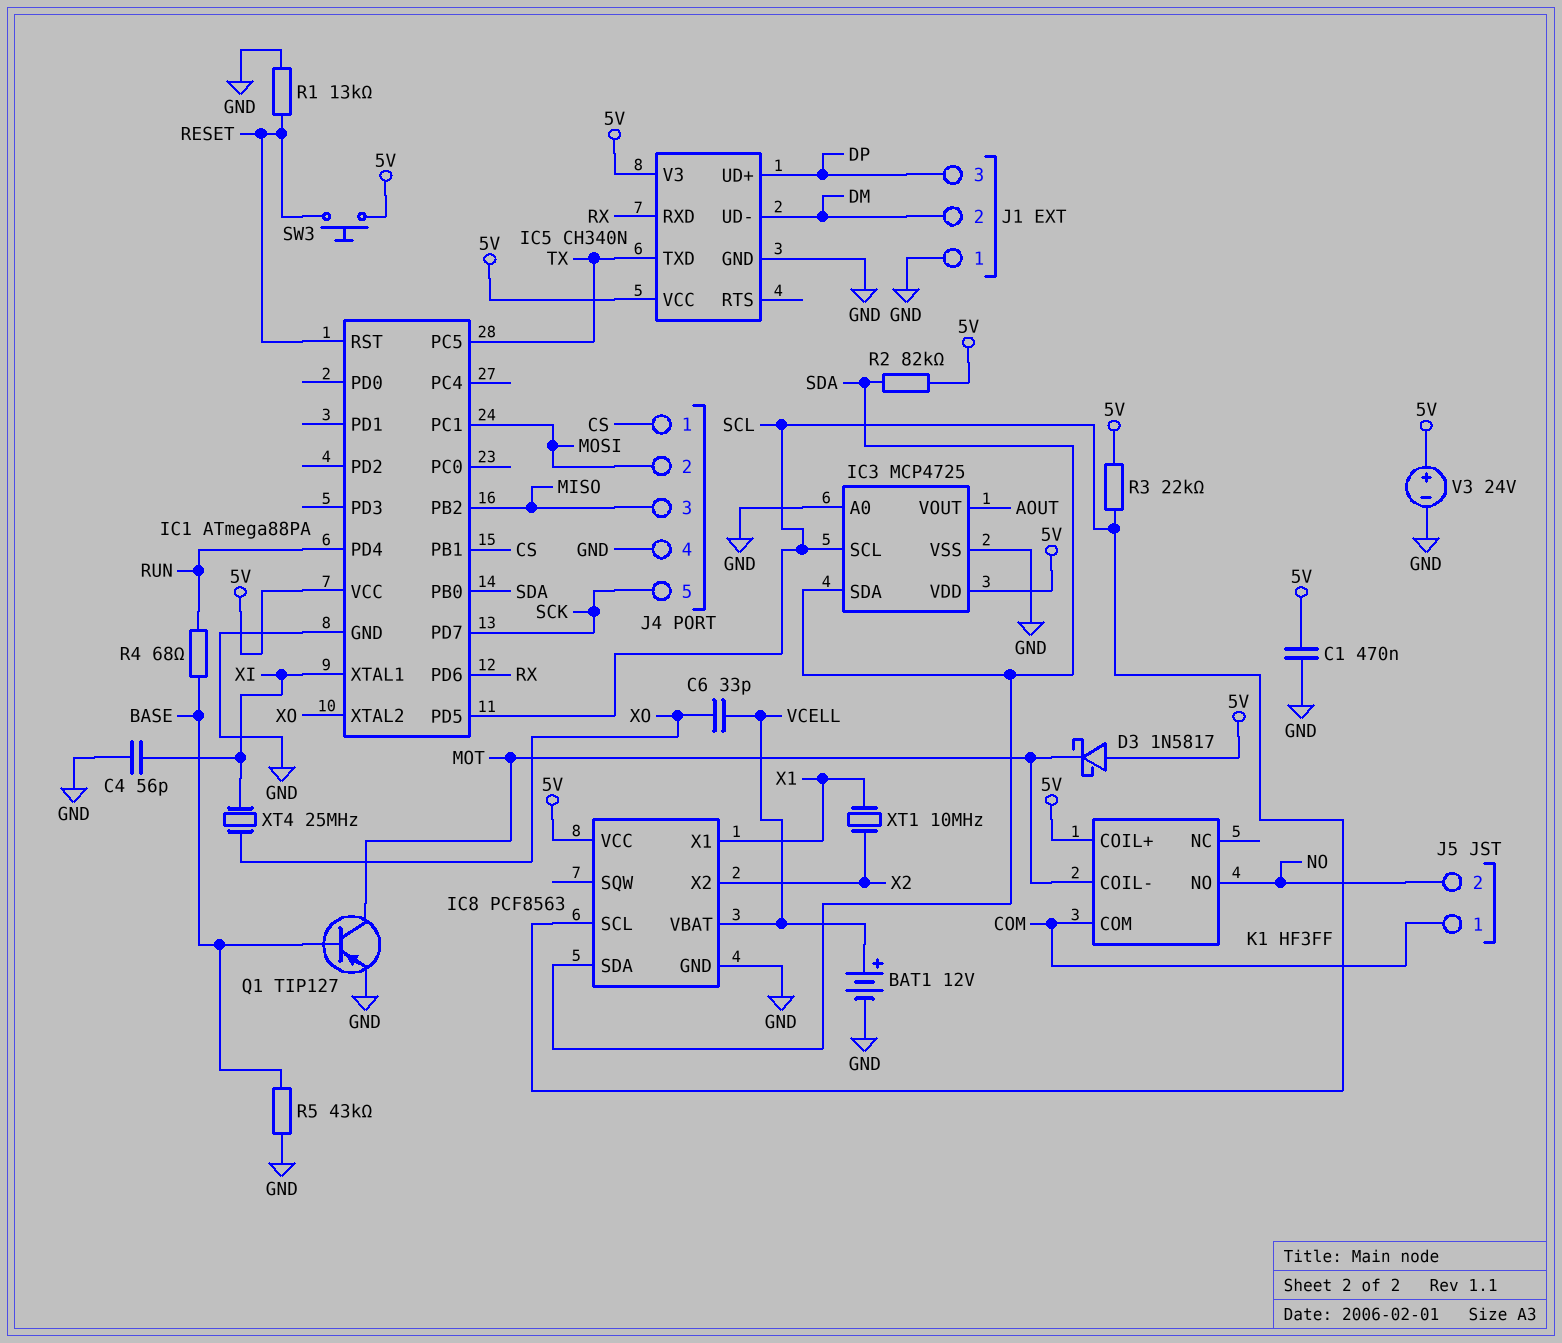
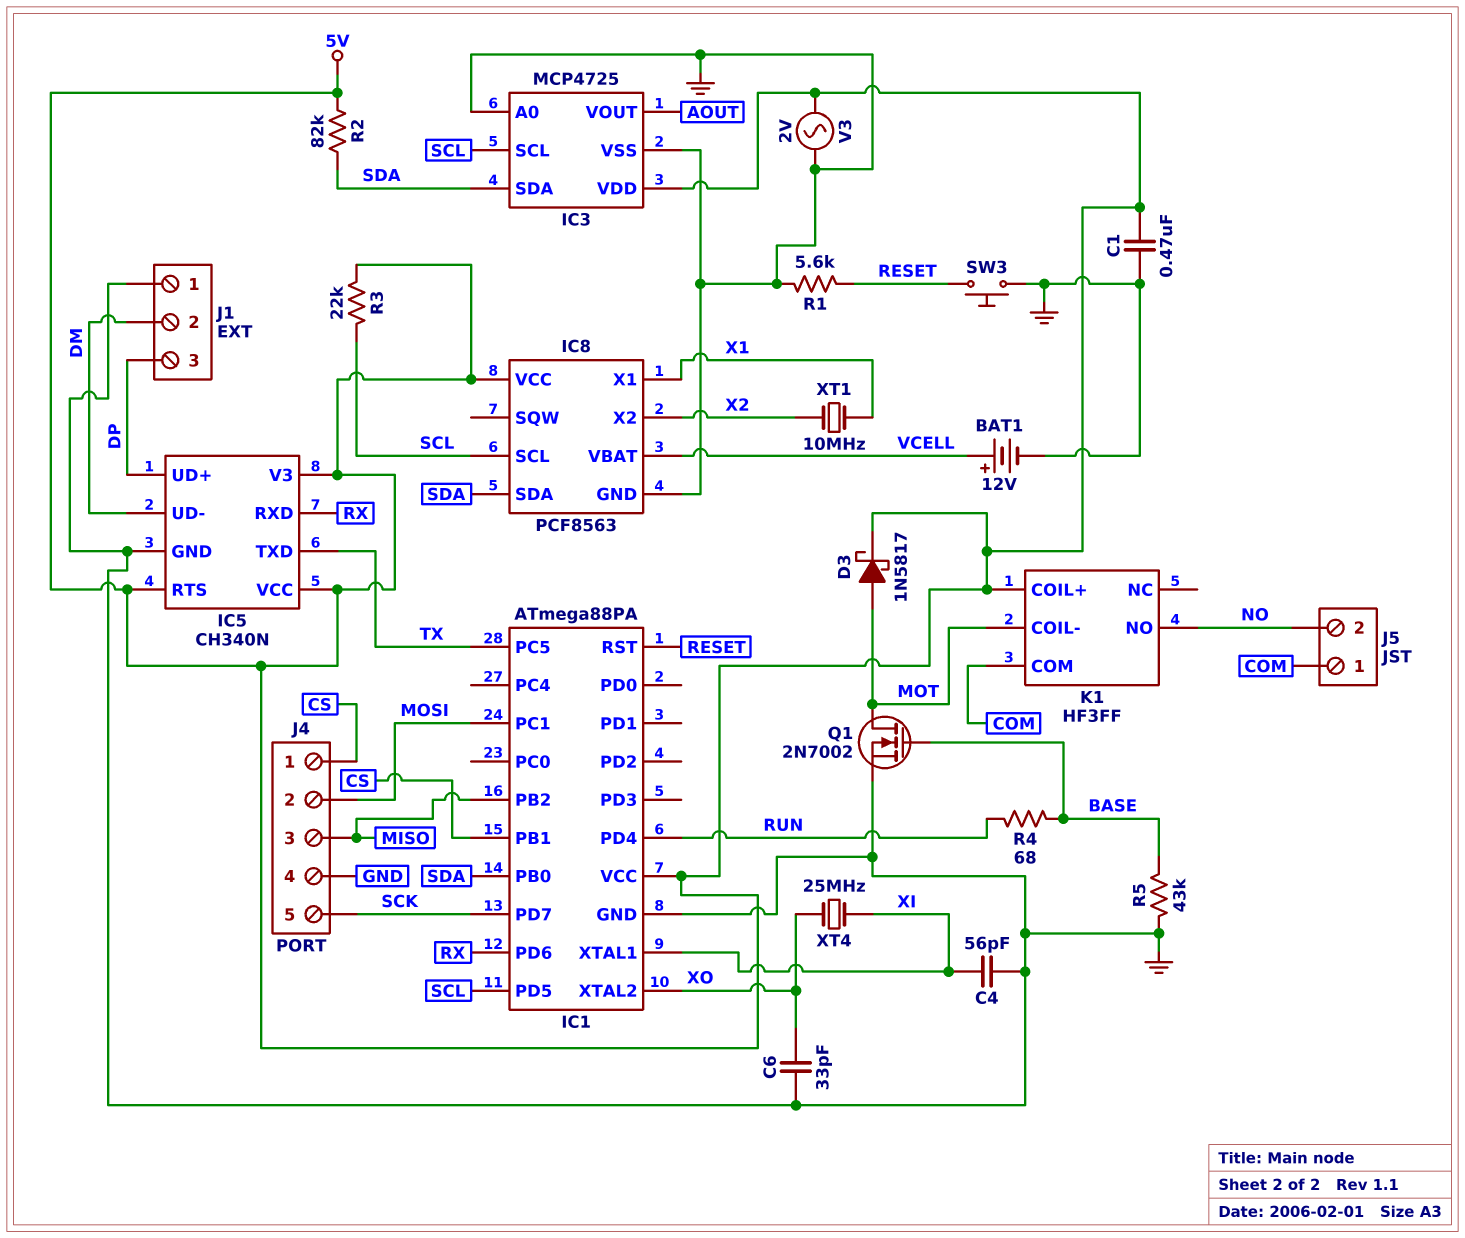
C6: 33pF (VCELL, XO) -> 33pF (GND, XO)
D3: schottky 1N5817 (A 5V, K MOT) -> schottky 1N5817 (A MOT, K 5V)
IC5 pin RTS: none -> 5V
Q1: PNP TIP127 (B BASE, C MOT, E GND) -> NMOS 2N7002 (G BASE, D MOT, S GND)
R1: 13k (GND, RESET) -> 5.6k (GND, RESET)
SW3: button (5V, RESET) -> button (GND, RESET)
V3: 24V (plus 5V, minus GND) -> AC 2V (5V, GND)

